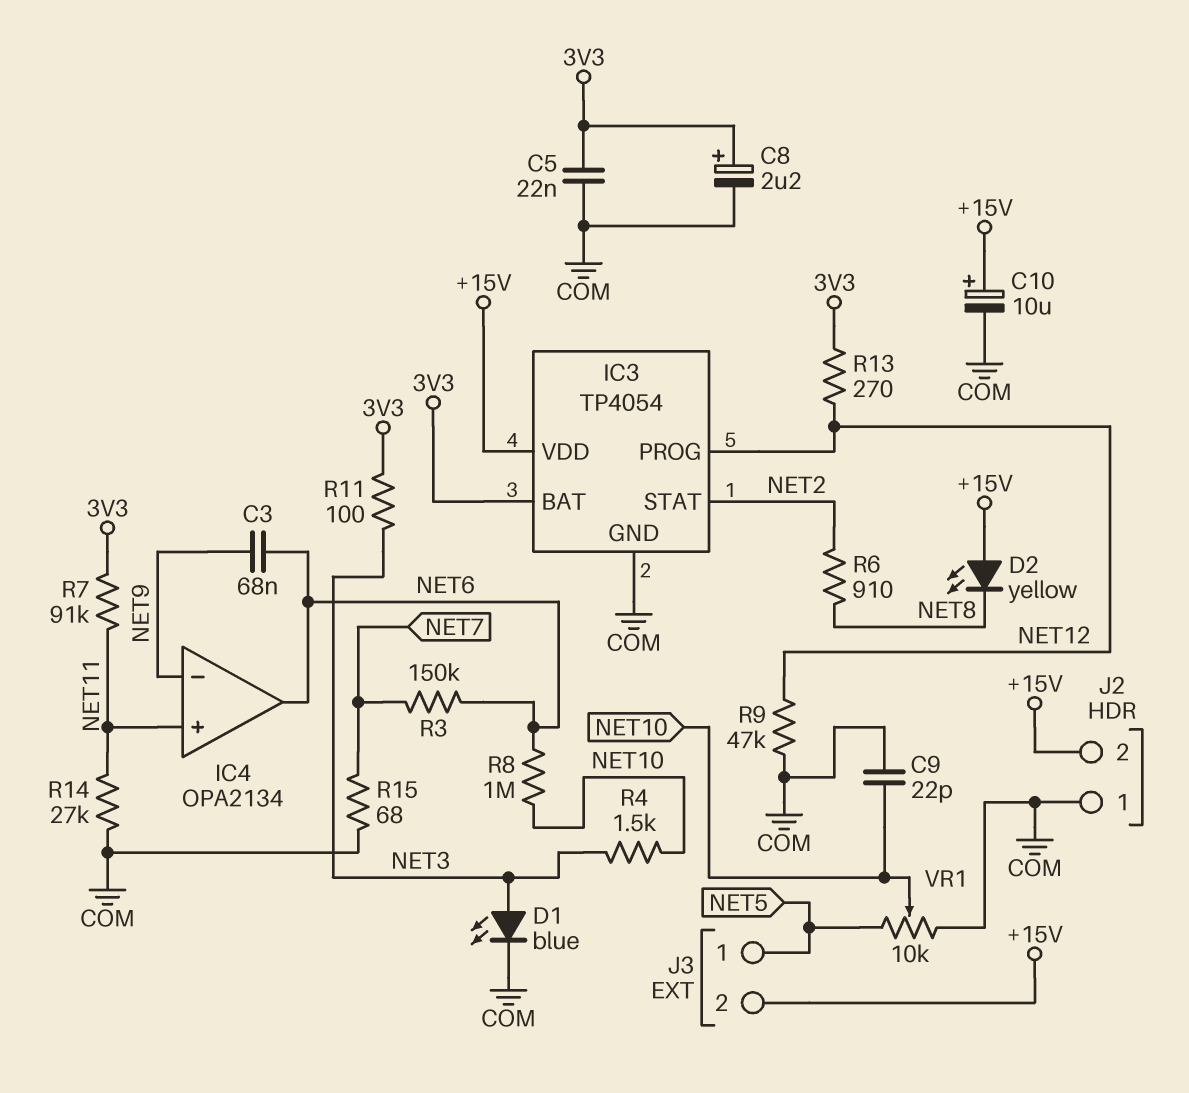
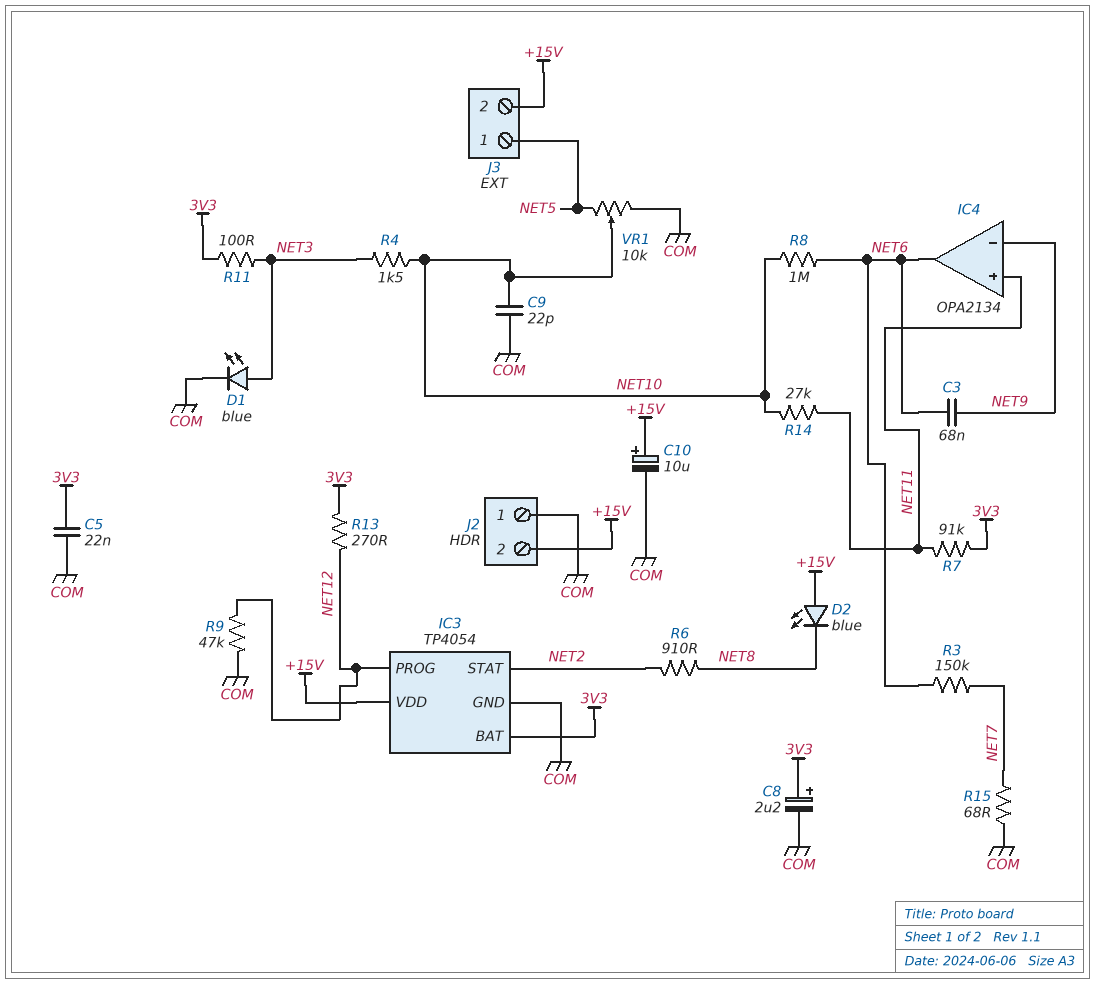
D2: LED yellow (A +15V, K NET8) -> LED blue (A +15V, K NET8)
R14: 27k (COM, NET11) -> 27k (NET10, NET11)

